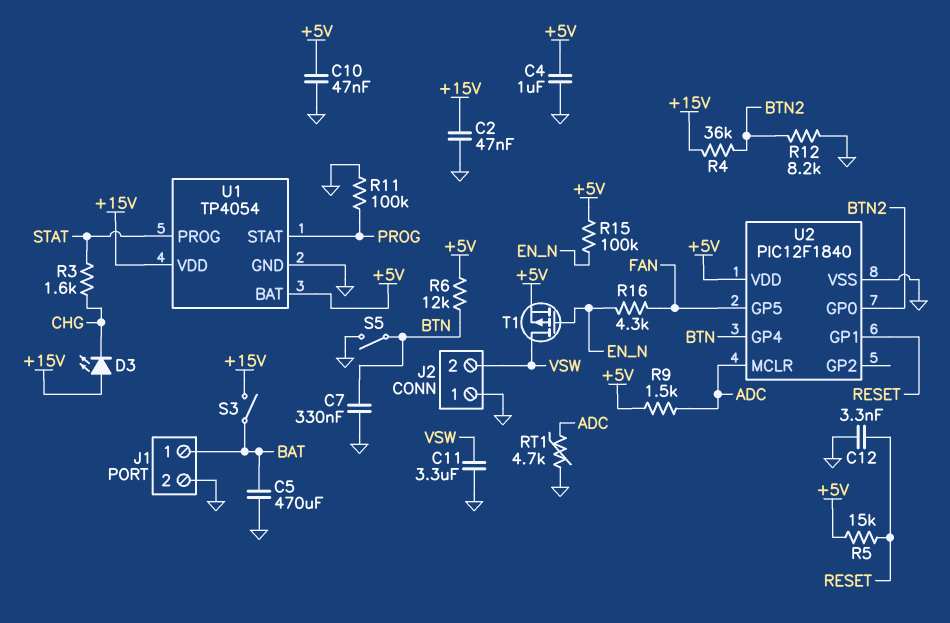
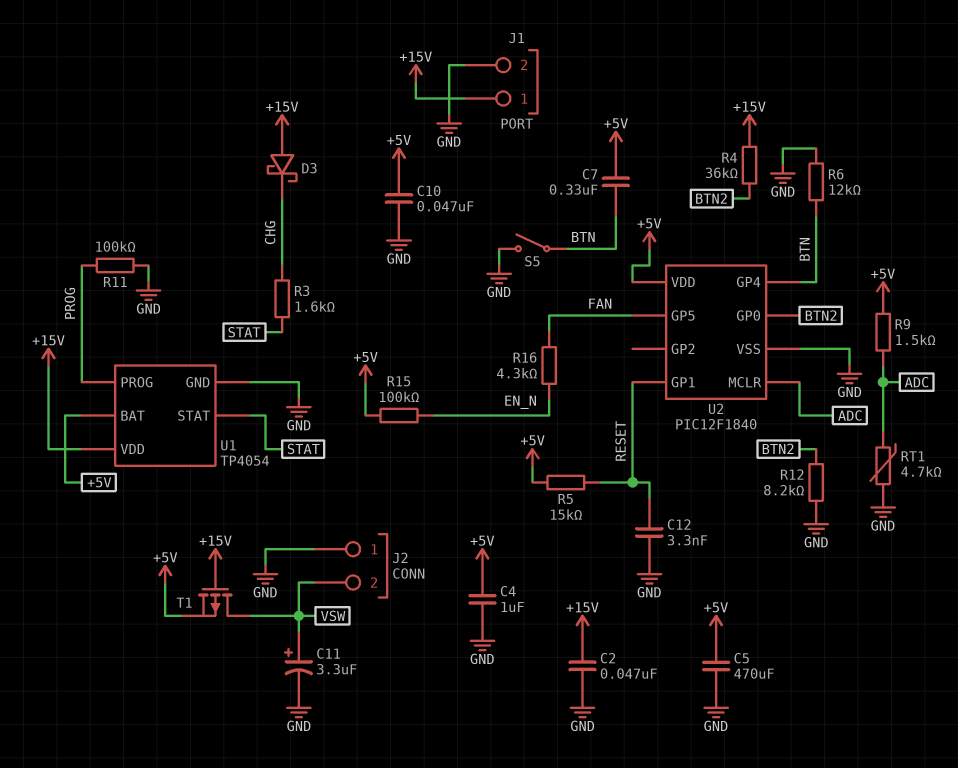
C5: 470uF (BAT, GND) -> 470uF (+5V, GND)
C7: 330nF (BTN, GND) -> 330nF (+5V, BTN)
C11: 3.3uF (GND, VSW) -> 3.3uF (plus VSW, minus GND)
D3: LED (A +15V, K CHG) -> schottky (A +15V, K CHG)
J1 pin 1: BAT -> +15V
R6: 12k (+5V, BTN) -> 12k (BTN, GND)
S3: switch (+15V, BAT) -> none
T1: PMOS (G EN_N, D VSW, S +5V) -> PMOS (G +15V, D VSW, S +5V)
U1 pin PROG: STAT -> PROG
U1 pin STAT: PROG -> STAT

